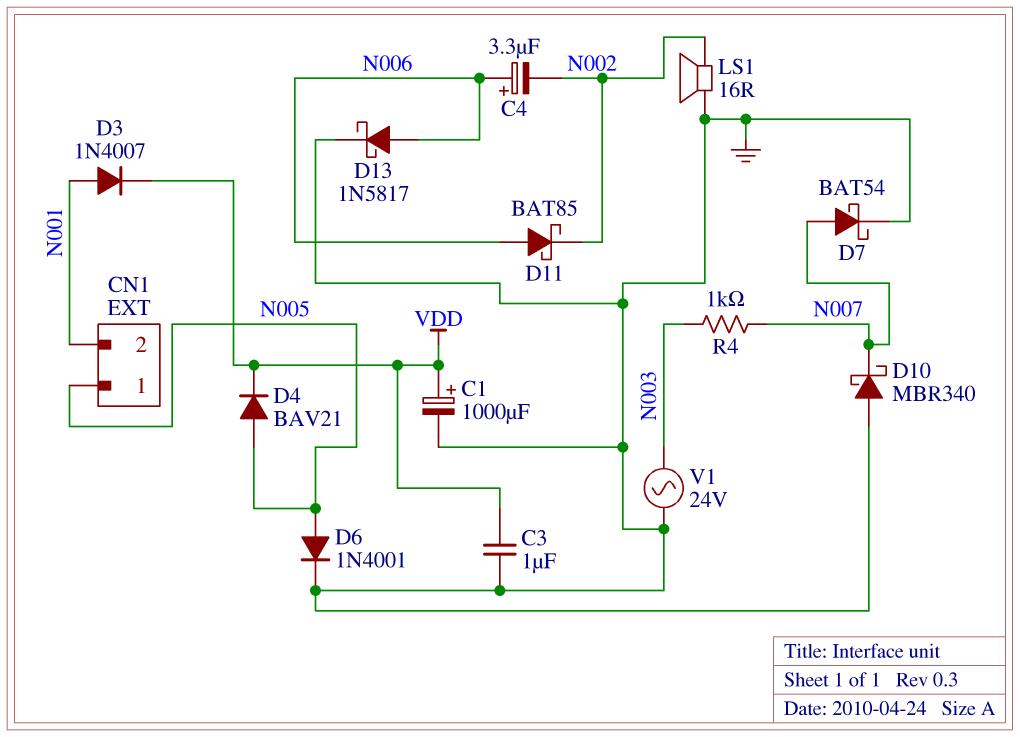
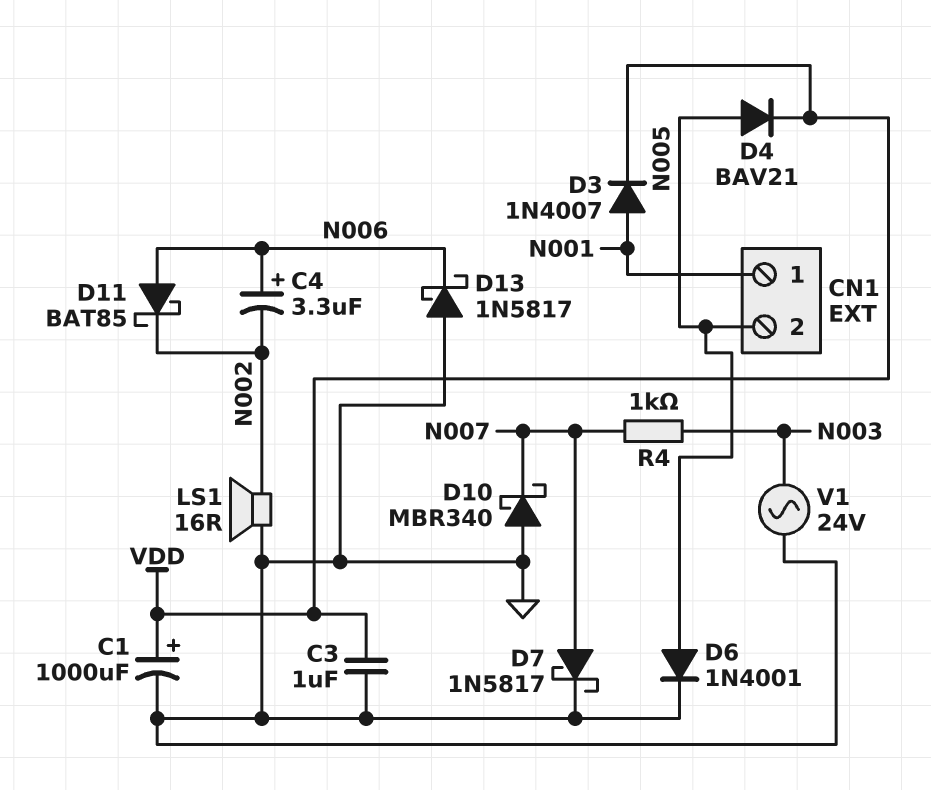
CN1 pin 1: N005 -> N001
CN1 pin 2: N001 -> N005
D7: schottky BAT54 (A N007, K GND) -> schottky 1N5817 (A N007, K GND)
D13: schottky 1N5817 (A N006, K GND) -> schottky 1N5817 (A GND, K N006)

